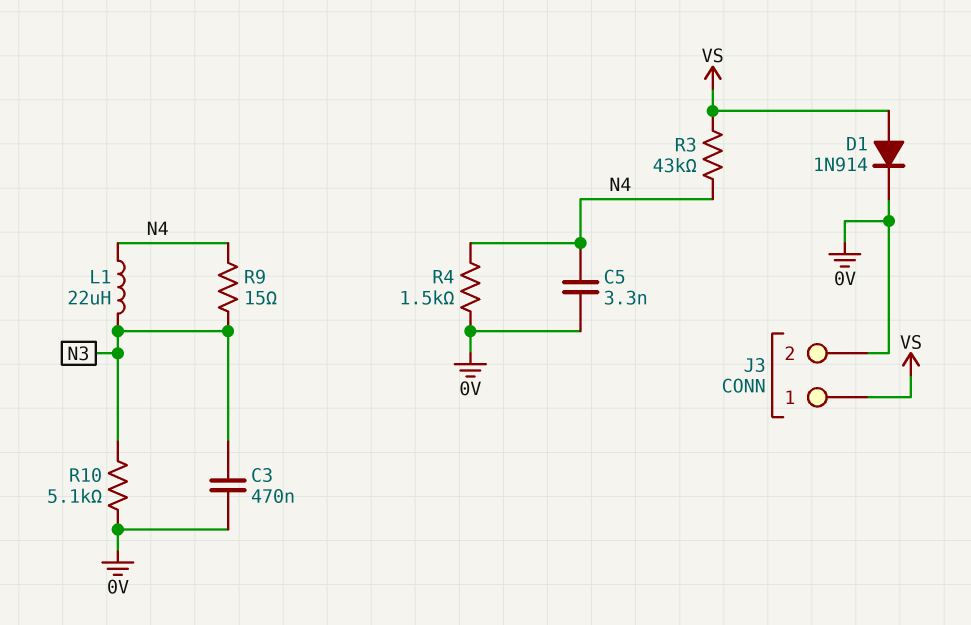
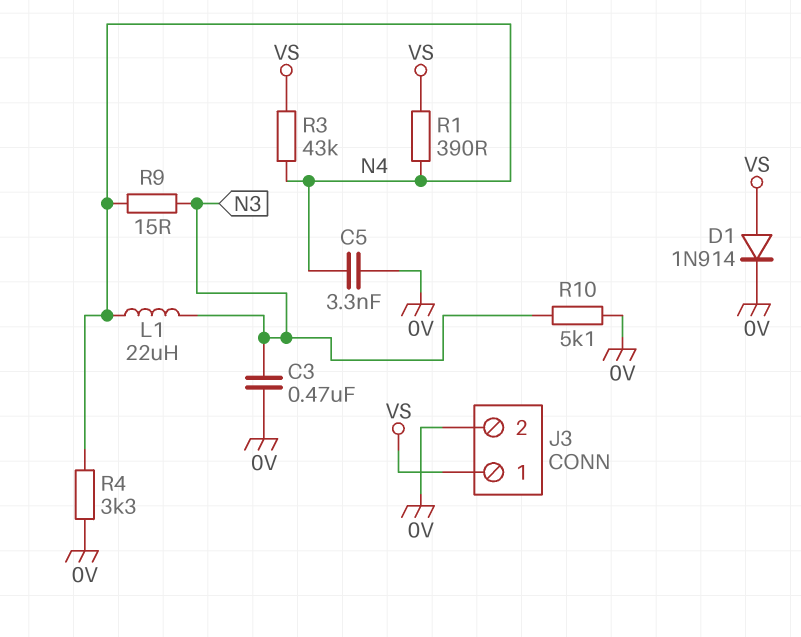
R1: none -> 390 (N4, VS)
R4: 1.5k (0V, N4) -> 3.3k (0V, N4)

